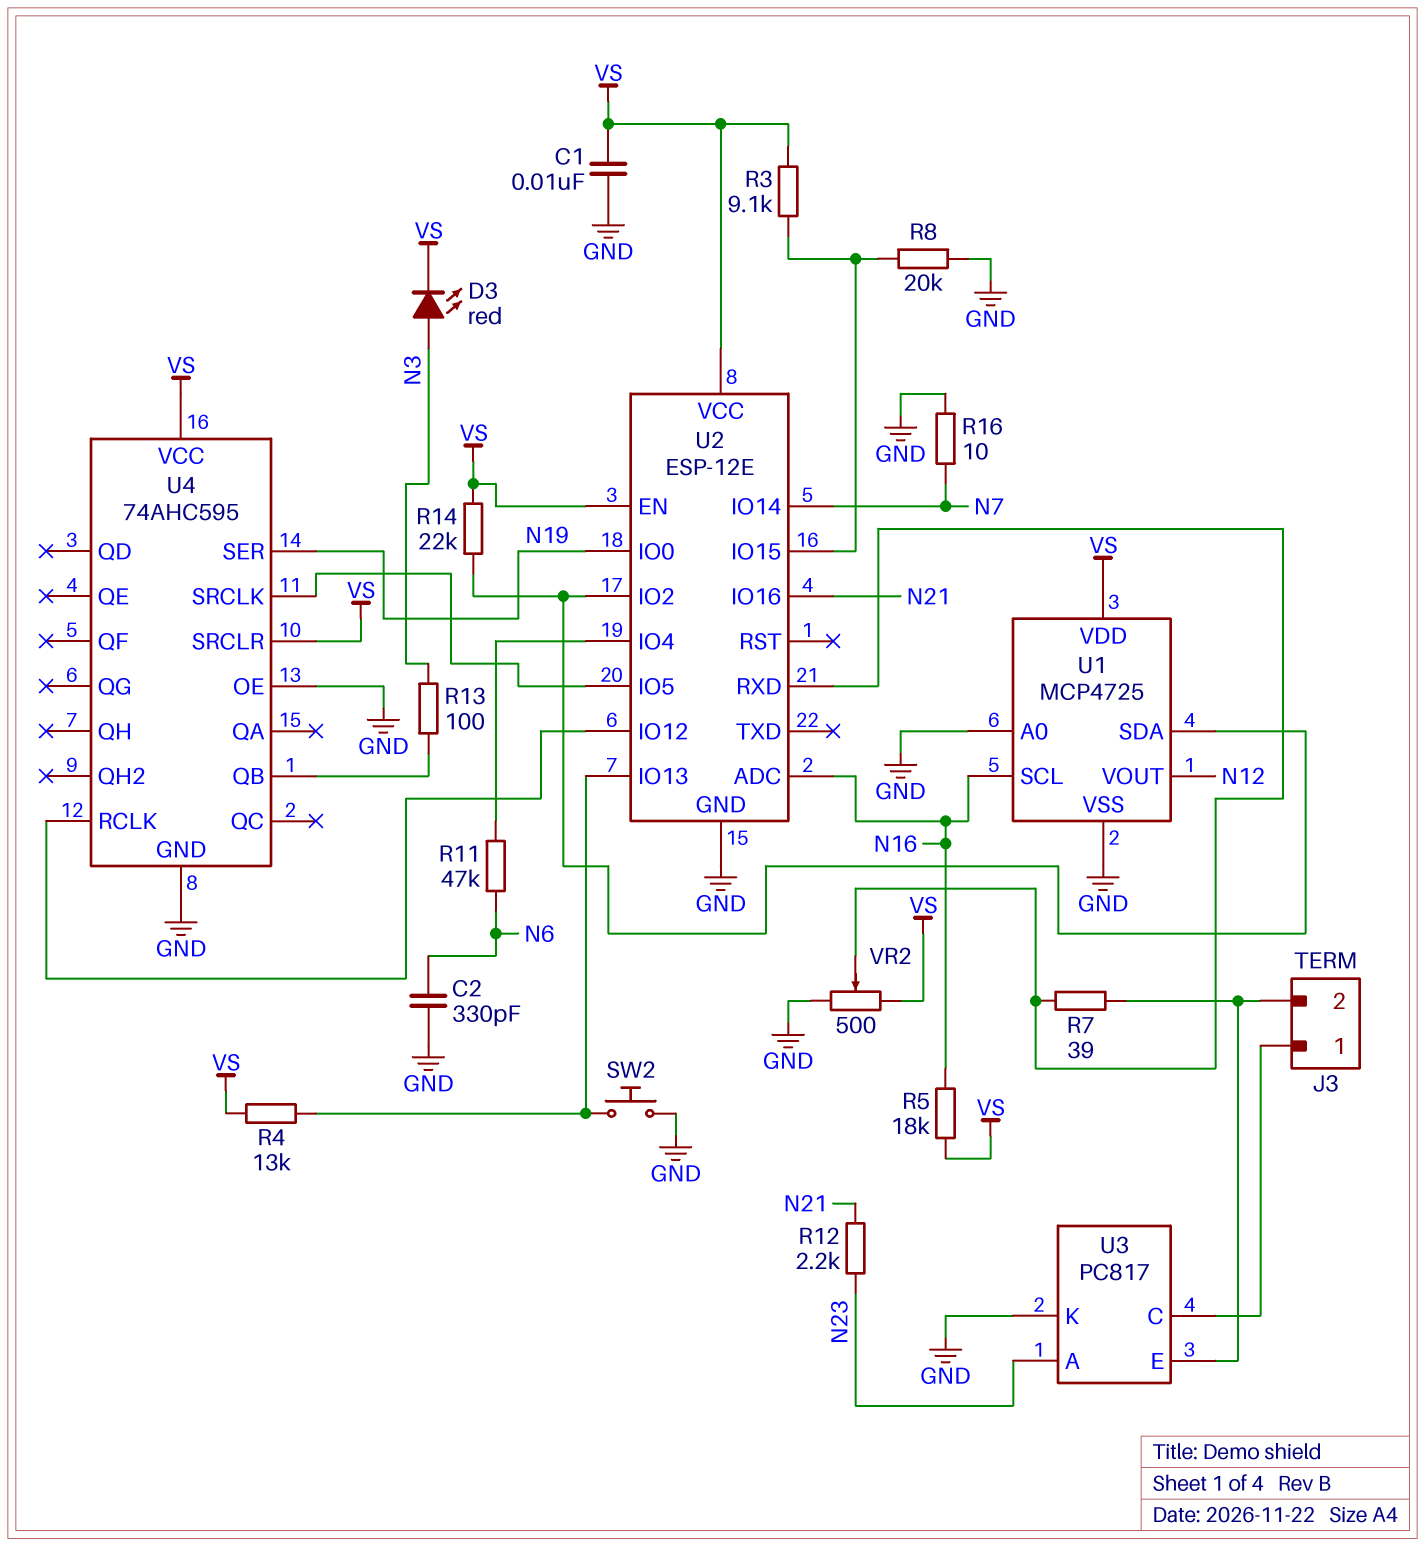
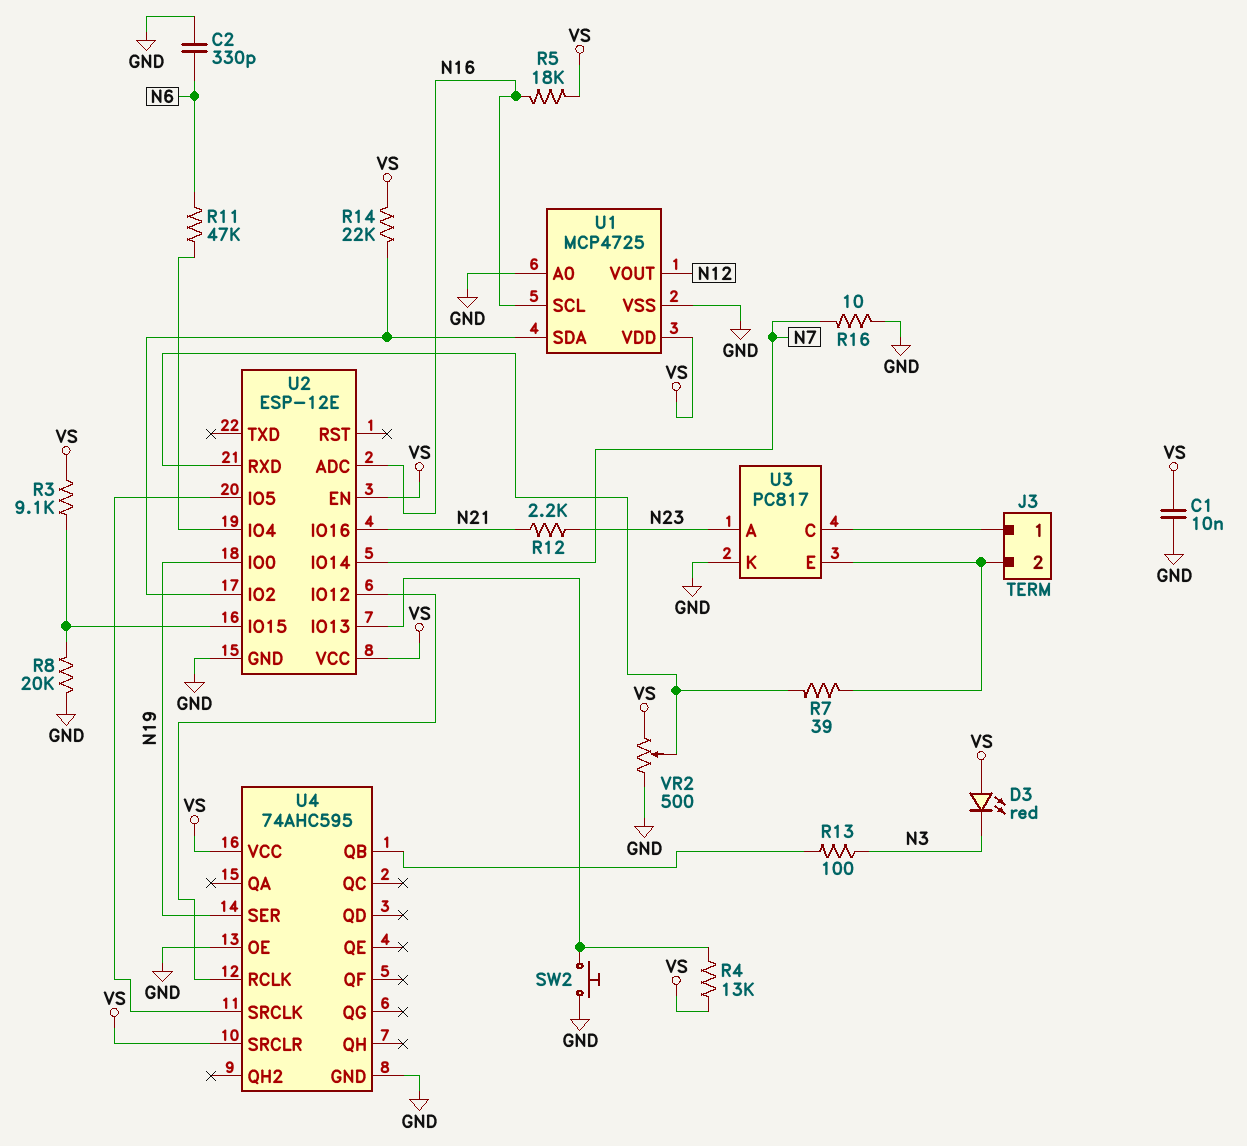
D3: LED red (A N3, K VS) -> LED red (A VS, K N3)

